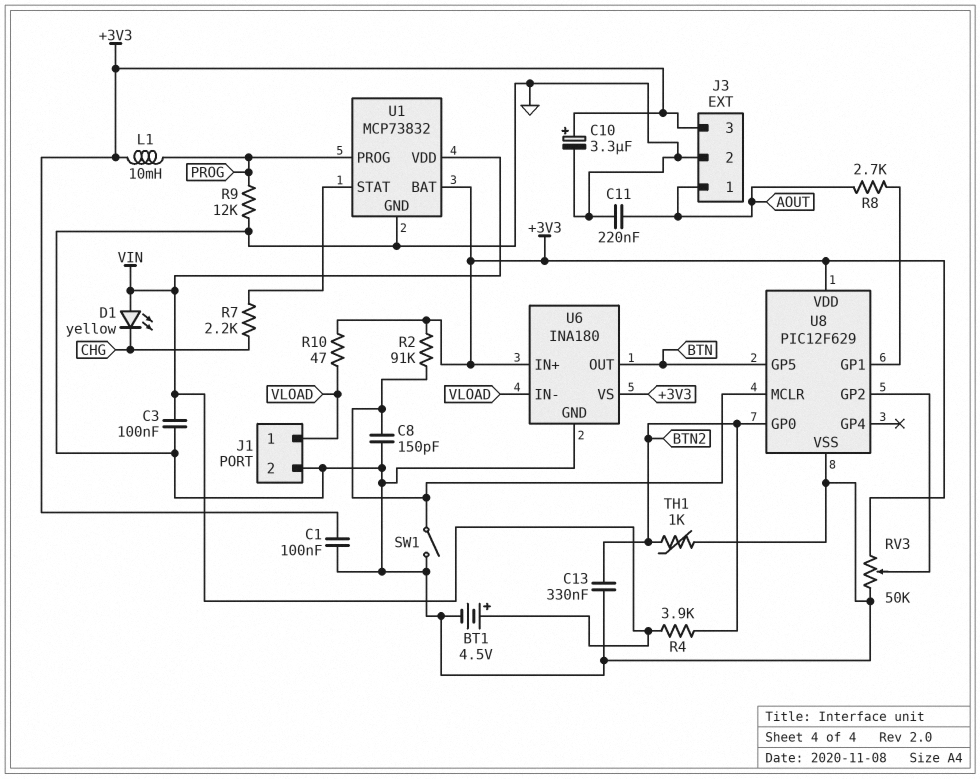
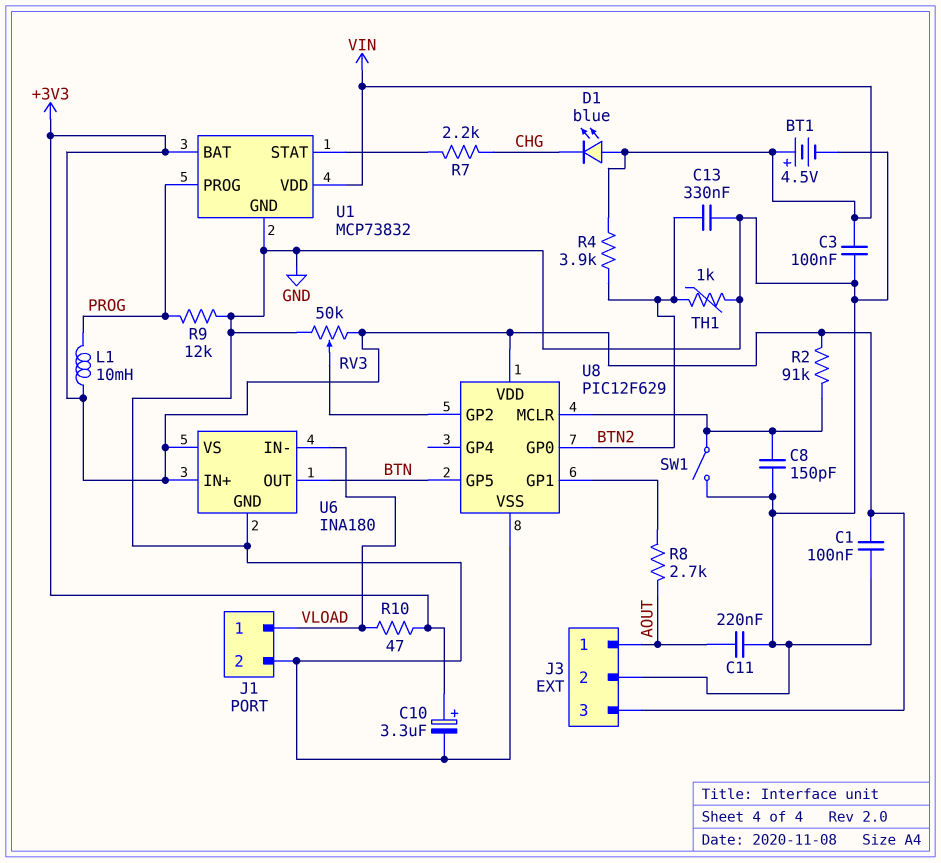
D1: LED yellow (A VIN, K CHG) -> LED blue (A VIN, K CHG)

